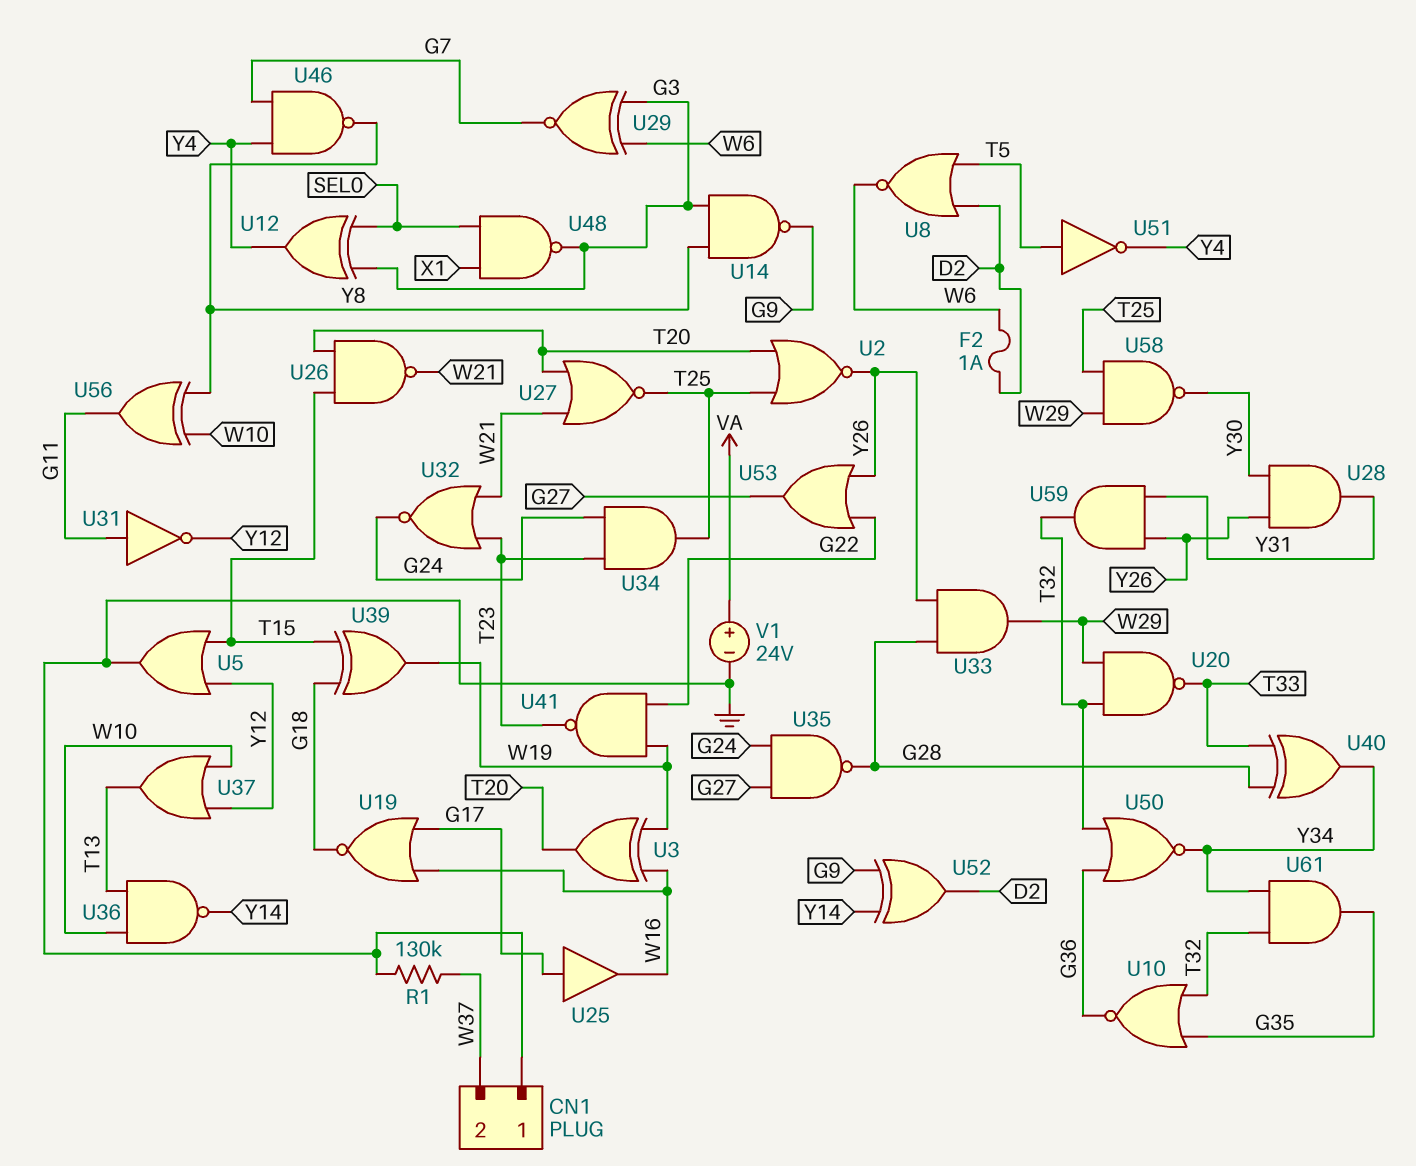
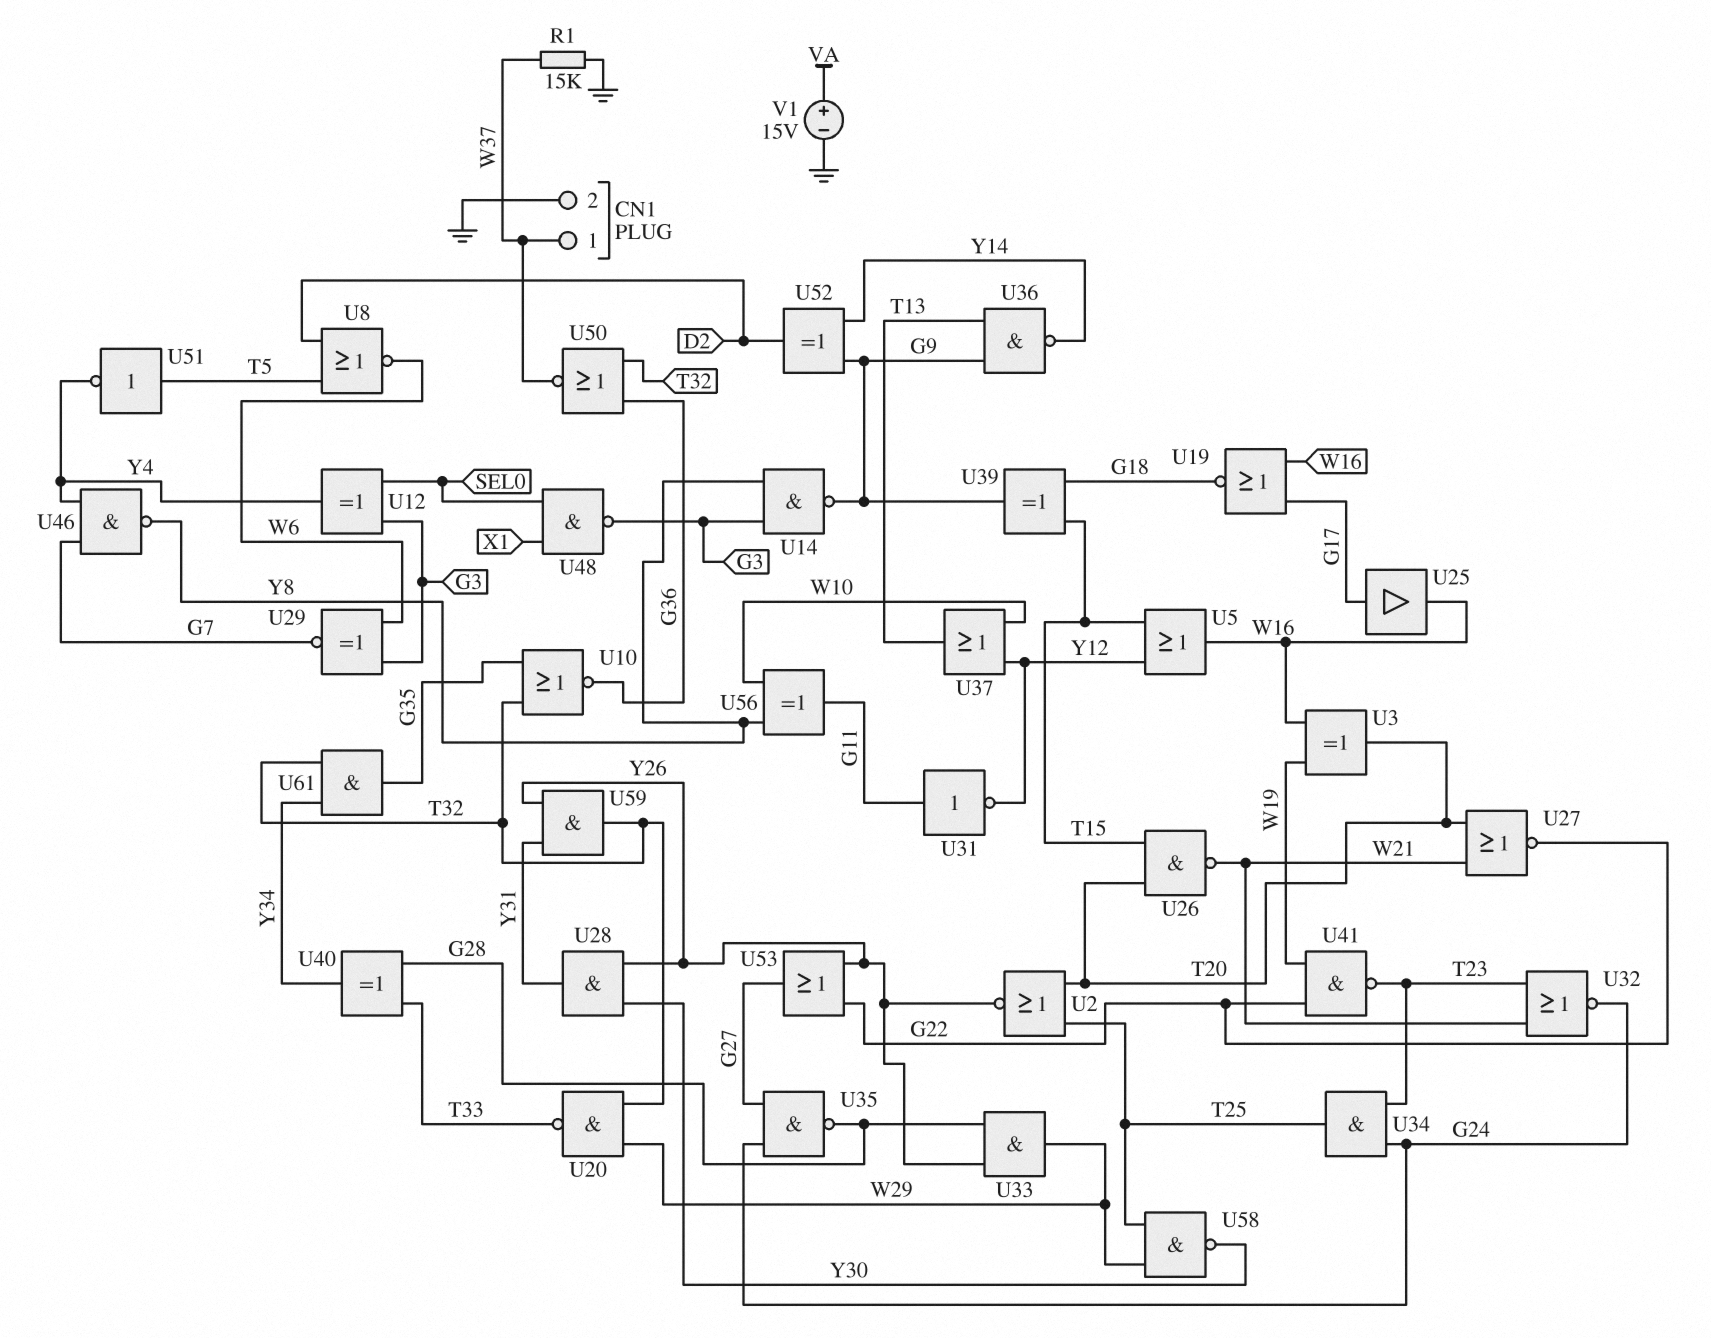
CN1 pin 1: GND -> W37
CN1 pin 2: W37 -> GND
F2: 1A (D2, W6) -> none
R1: 130k (GND, W37) -> 15k (GND, W37)
U5: OR (in T15, in Y12, out GND) -> OR (in T15, in Y12, out W16)
U27: NOR (in T20, in W21, out T25) -> NOR (in T20, in W21, out G22)
U36: NAND (in T13, in W10, out Y14) -> NAND (in G9, in T13, out Y14)
U39: XOR (in G18, in T15, out W19) -> XOR (in G18, in T15, out G9)
U50: NOR (in G36, in T32, out Y34) -> NOR (in G36, in T32, out W37)
V1: 24V (plus VA, minus GND) -> 15V (plus VA, minus GND)

